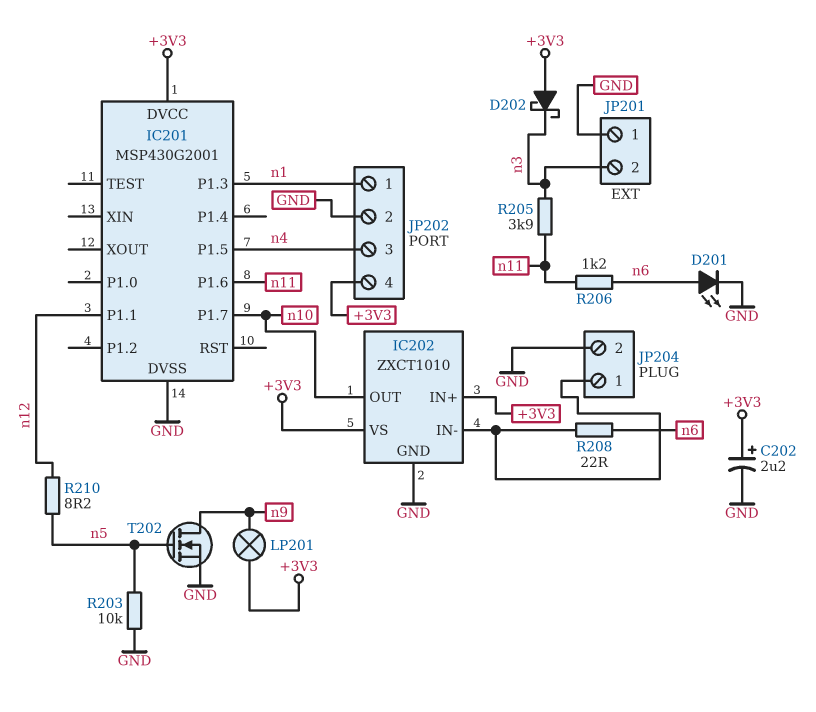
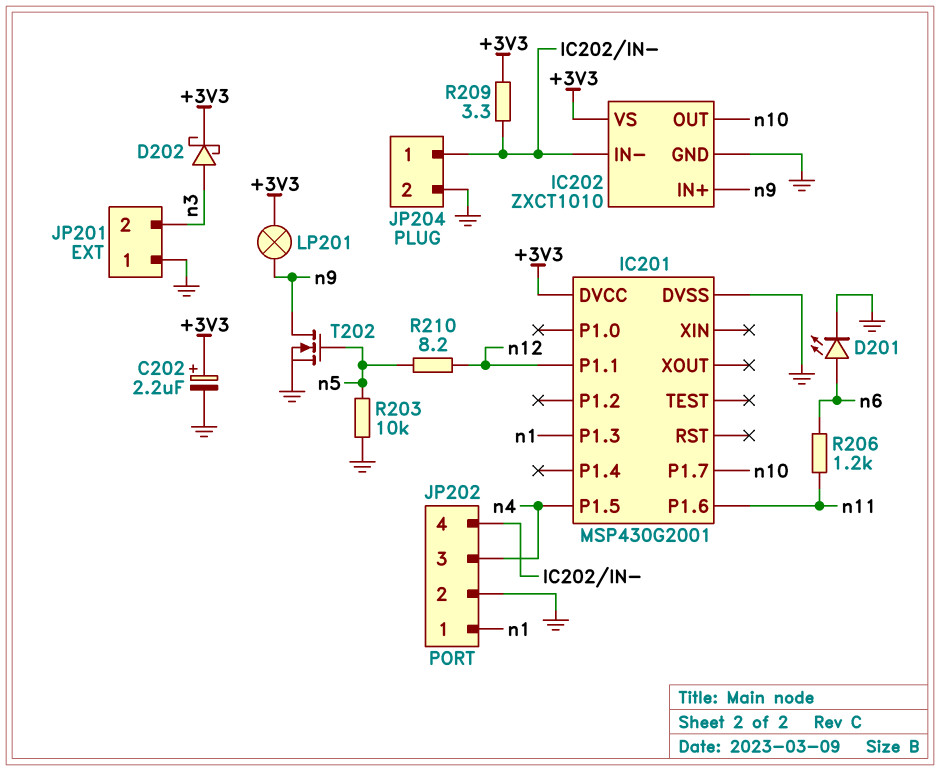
D202: schottky (A +3V3, K n3) -> schottky (A n3, K +3V3)
IC202 pin IN+: +3V3 -> n9
JP202 pin 4: +3V3 -> IC202/IN-
R205: 3.9k (n3, n11) -> none
R208: 22 (IC202/IN-, n6) -> none
R209: none -> 3.3 (+3V3, IC202/IN-)

